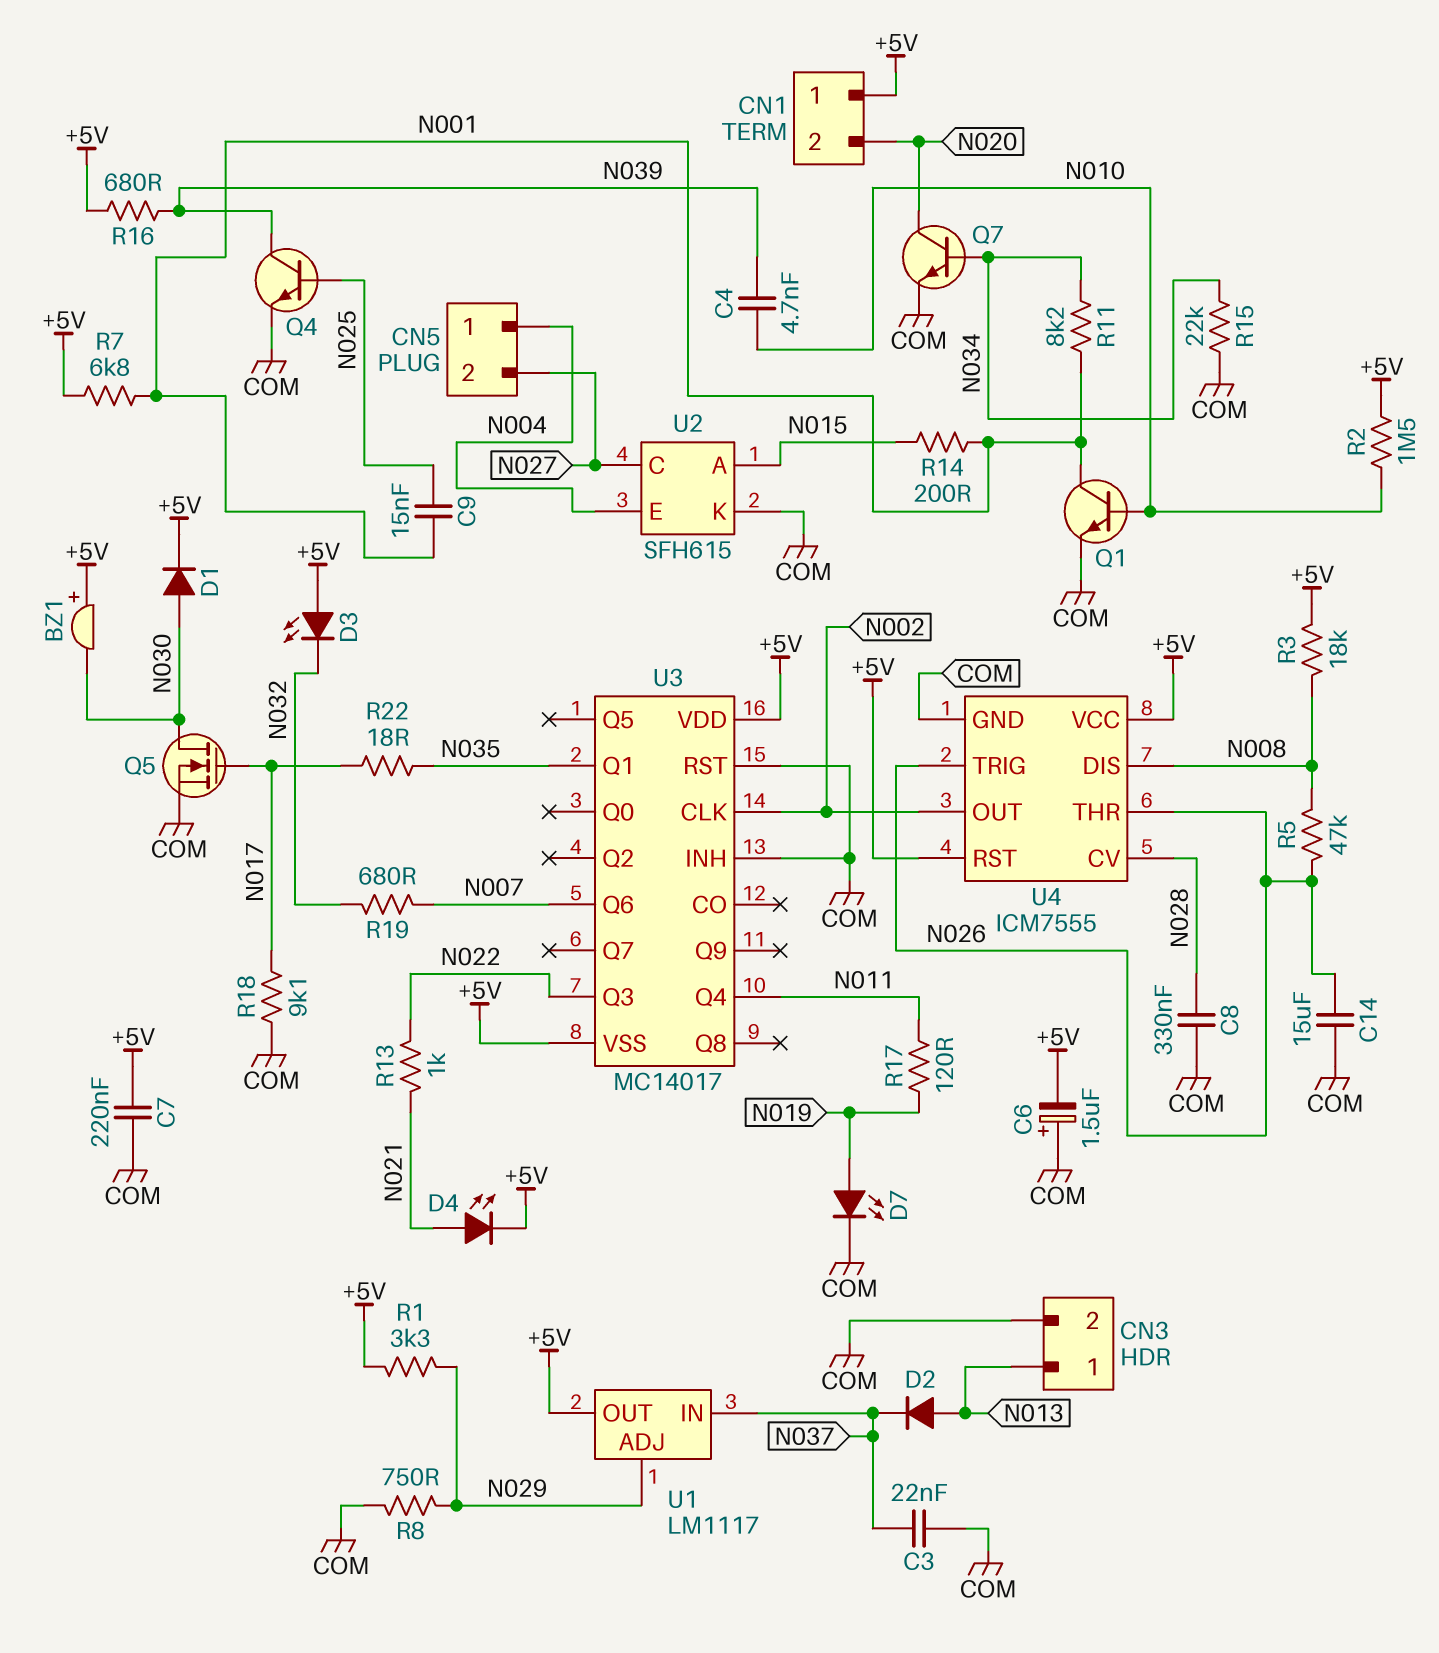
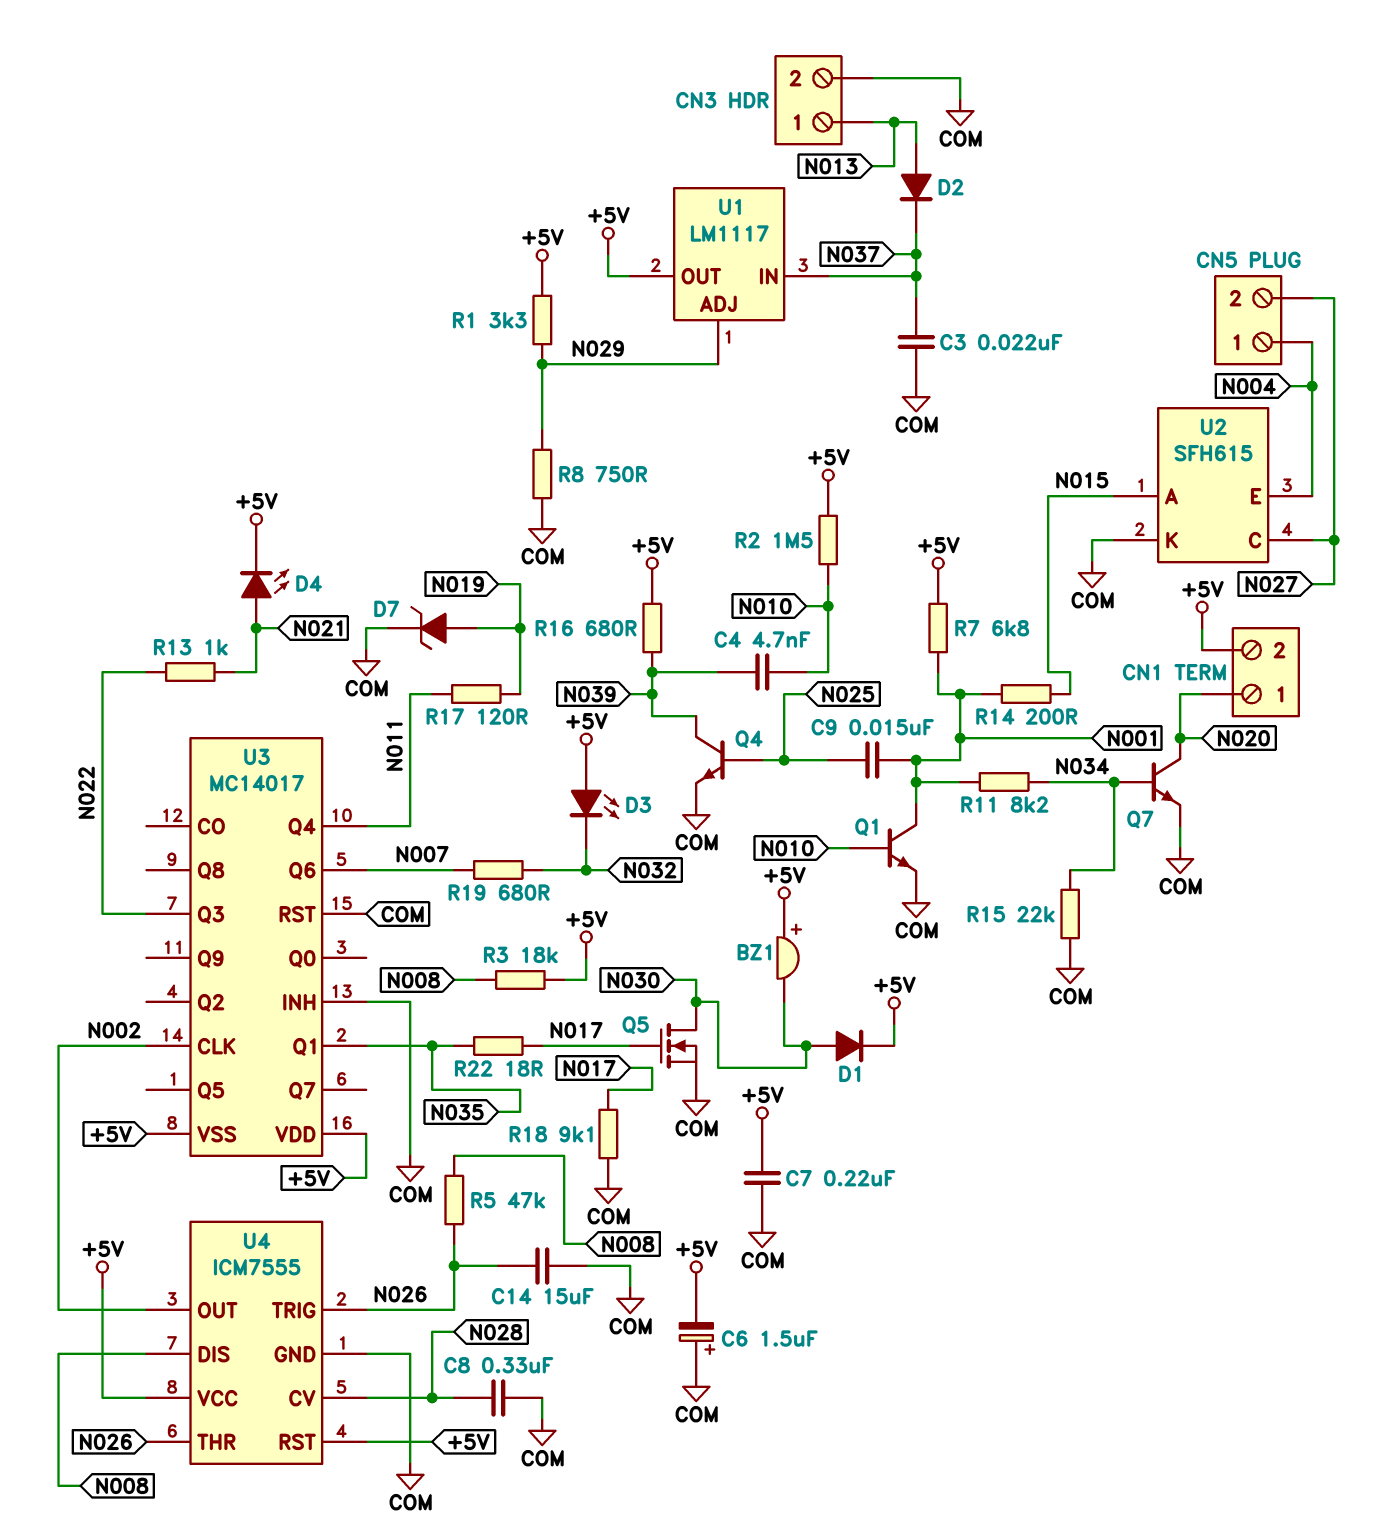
CN1 pin 1: +5V -> N020
CN1 pin 2: N020 -> +5V
D7: LED (A N019, K COM) -> zener (A N019, K COM)

